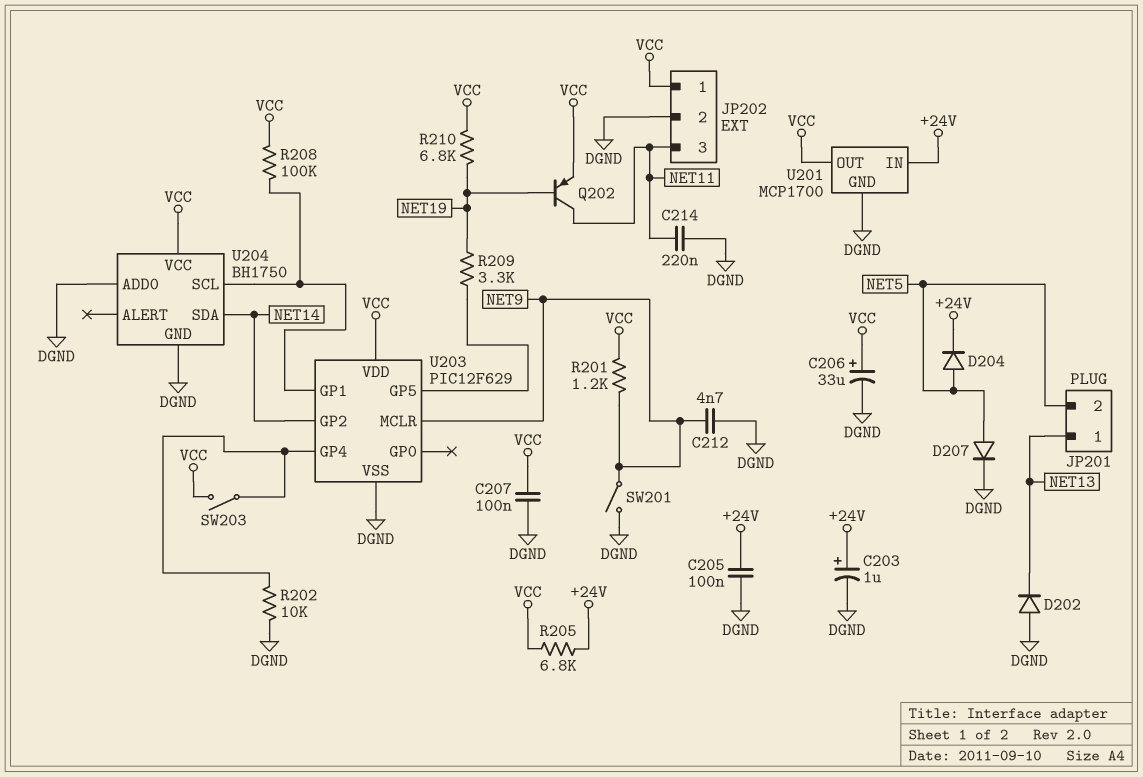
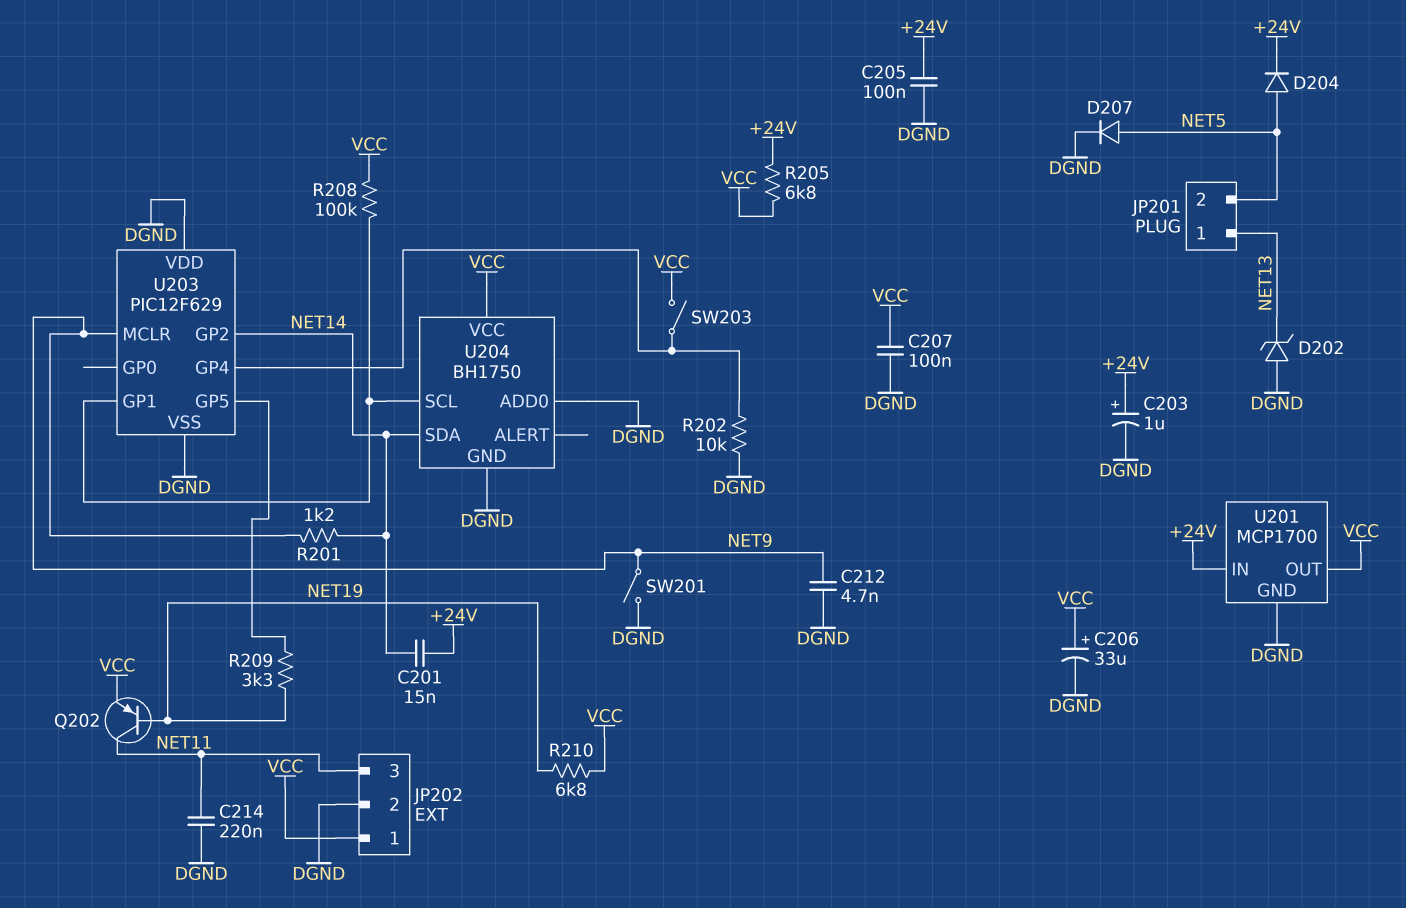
C201: none -> 15nF (+24V, NET14)
D202: diode (A DGND, K NET13) -> zener (A DGND, K NET13)
R201: 1.2k (NET9, VCC) -> 1.2k (NET9, NET14)
U203 pin VDD: VCC -> DGND

